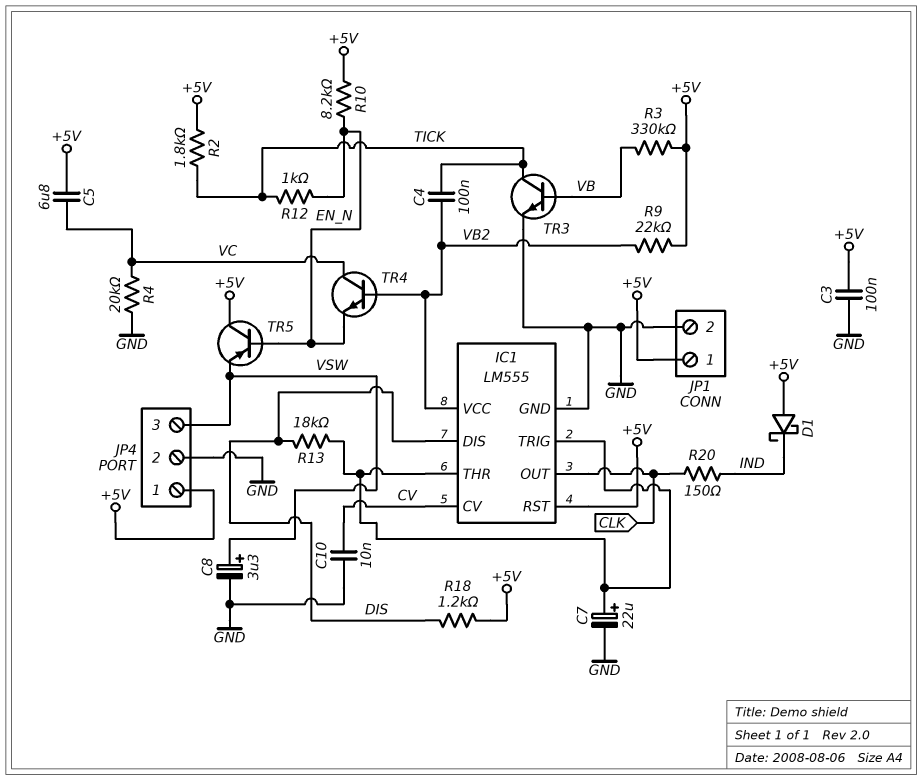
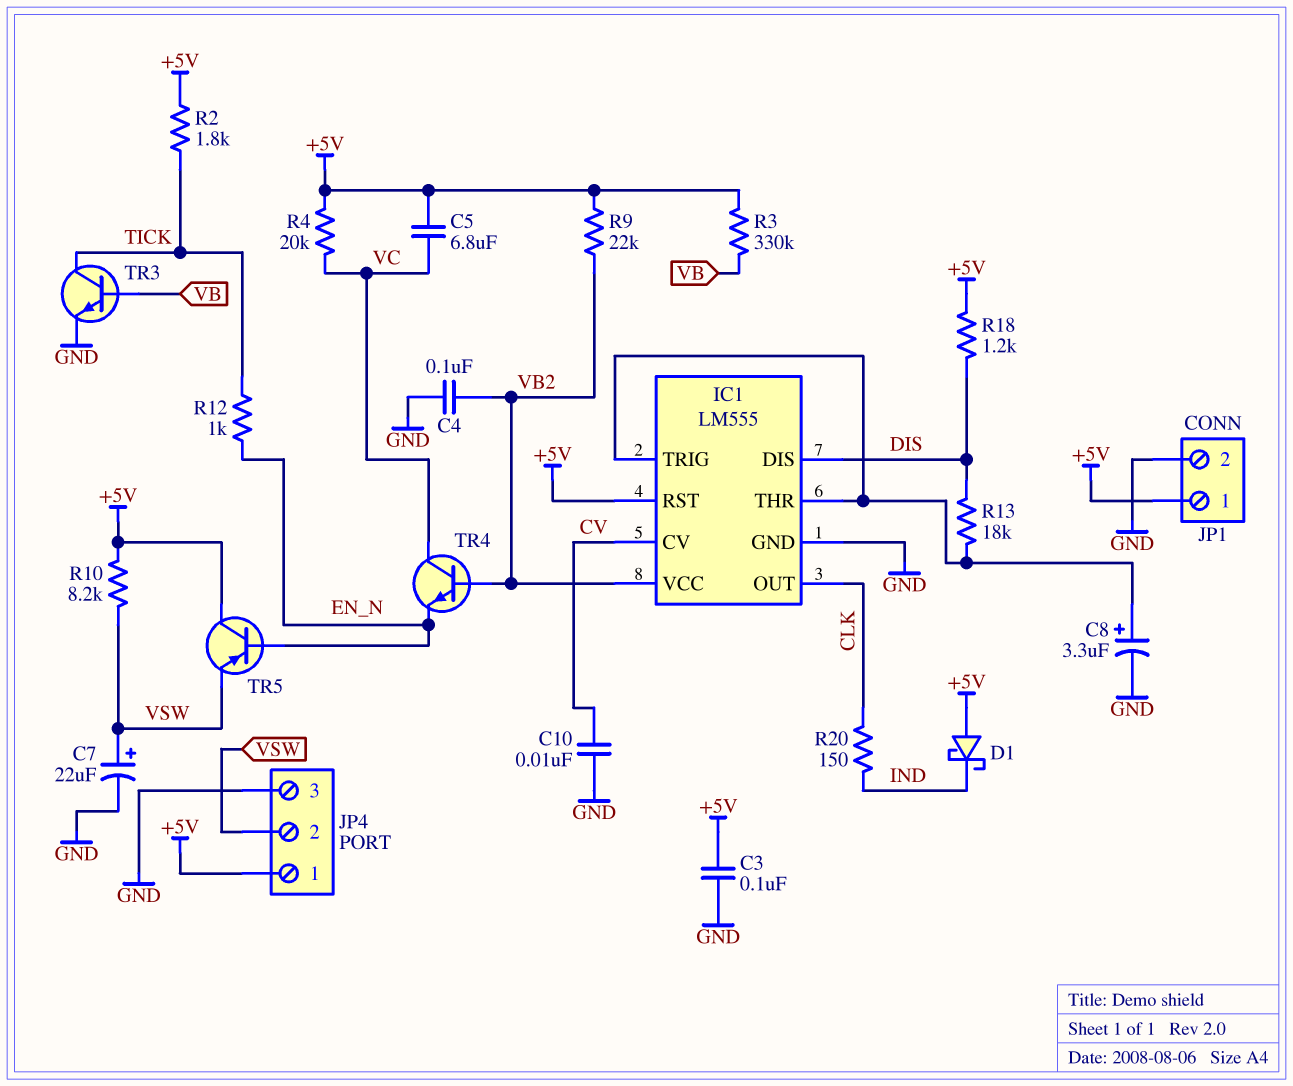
C4: 100nF (TICK, VB2) -> 100nF (GND, VB2)
C7: 22uF (plus IC1/THR, minus GND) -> 22uF (plus VSW, minus GND)
C8: 3.3uF (plus VSW, minus GND) -> 3.3uF (plus IC1/THR, minus GND)
JP4 pin 2: GND -> VSW
JP4 pin 3: VSW -> GND
R4: 20k (GND, VC) -> 20k (+5V, VC)
R10: 8.2k (+5V, EN_N) -> 8.2k (+5V, VSW)

